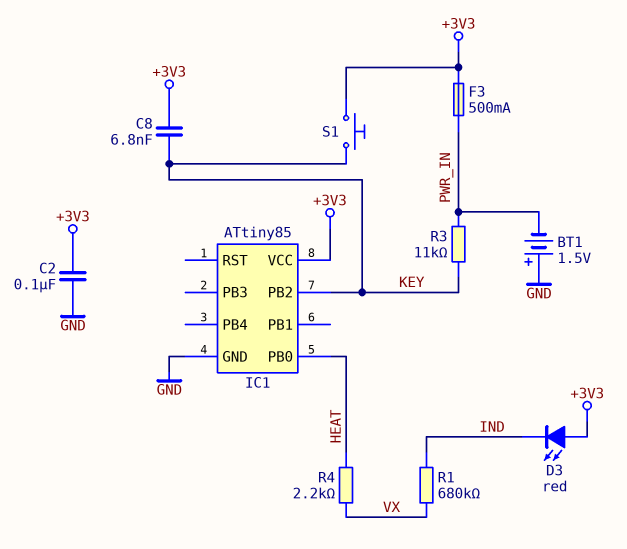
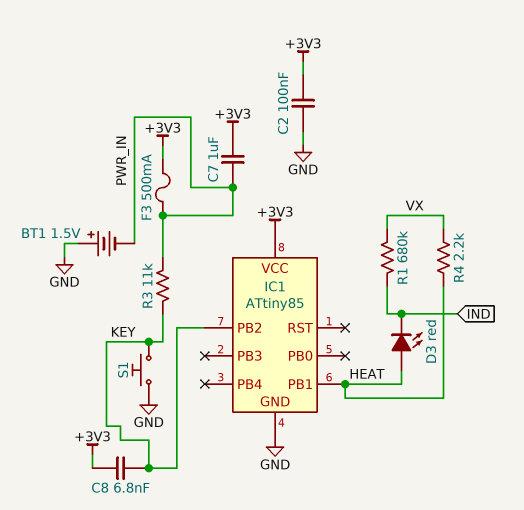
C7: none -> 1uF (+3V3, PWR_IN)
D3: LED red (A +3V3, K IND) -> LED red (A HEAT, K IND)
IC1 pin PB0: HEAT -> none
IC1 pin PB1: none -> HEAT
S1: button (+3V3, KEY) -> button (GND, KEY)

